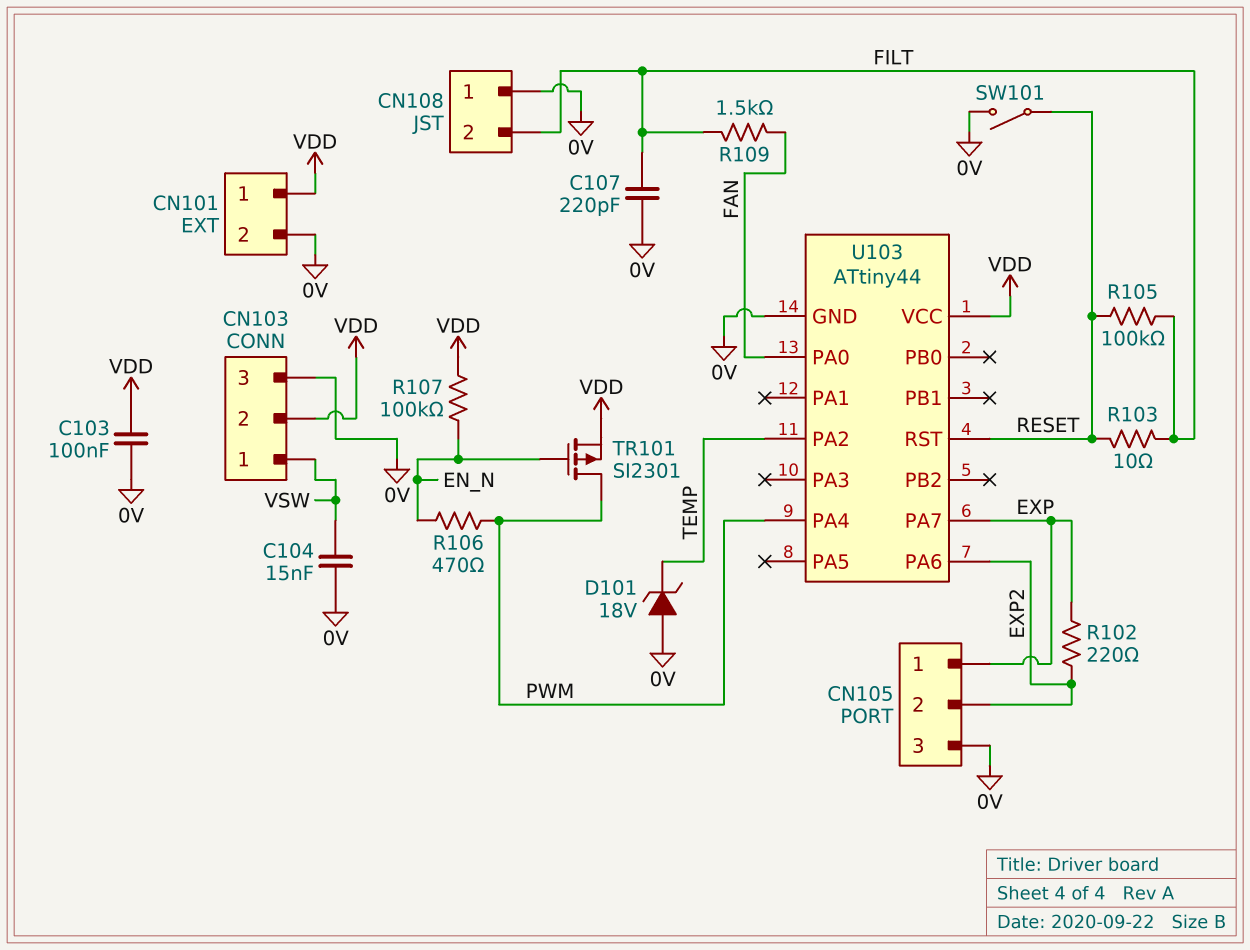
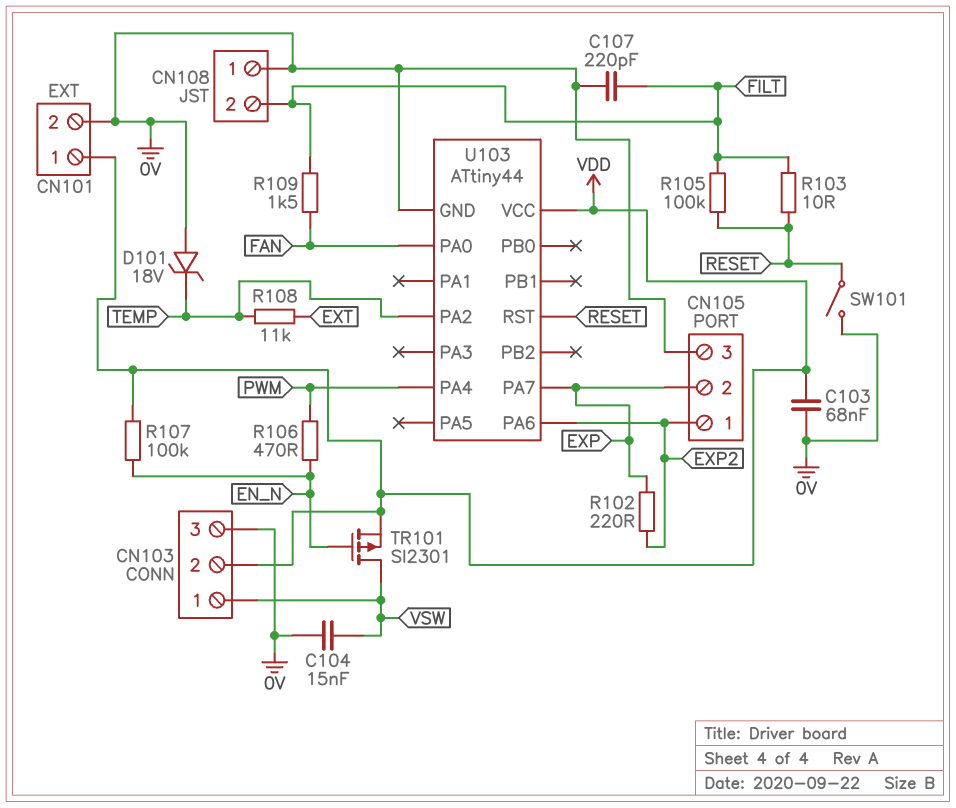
C103: 100nF (0V, VDD) -> 68nF (0V, VDD)
CN105 pin 1: EXP -> EXP2
CN105 pin 2: EXP2 -> EXP
R108: none -> 11k (EXT, TEMP)
TR101: PMOS SI2301 (G EN_N, D PWM, S VDD) -> PMOS SI2301 (G EN_N, D VSW, S VDD)

